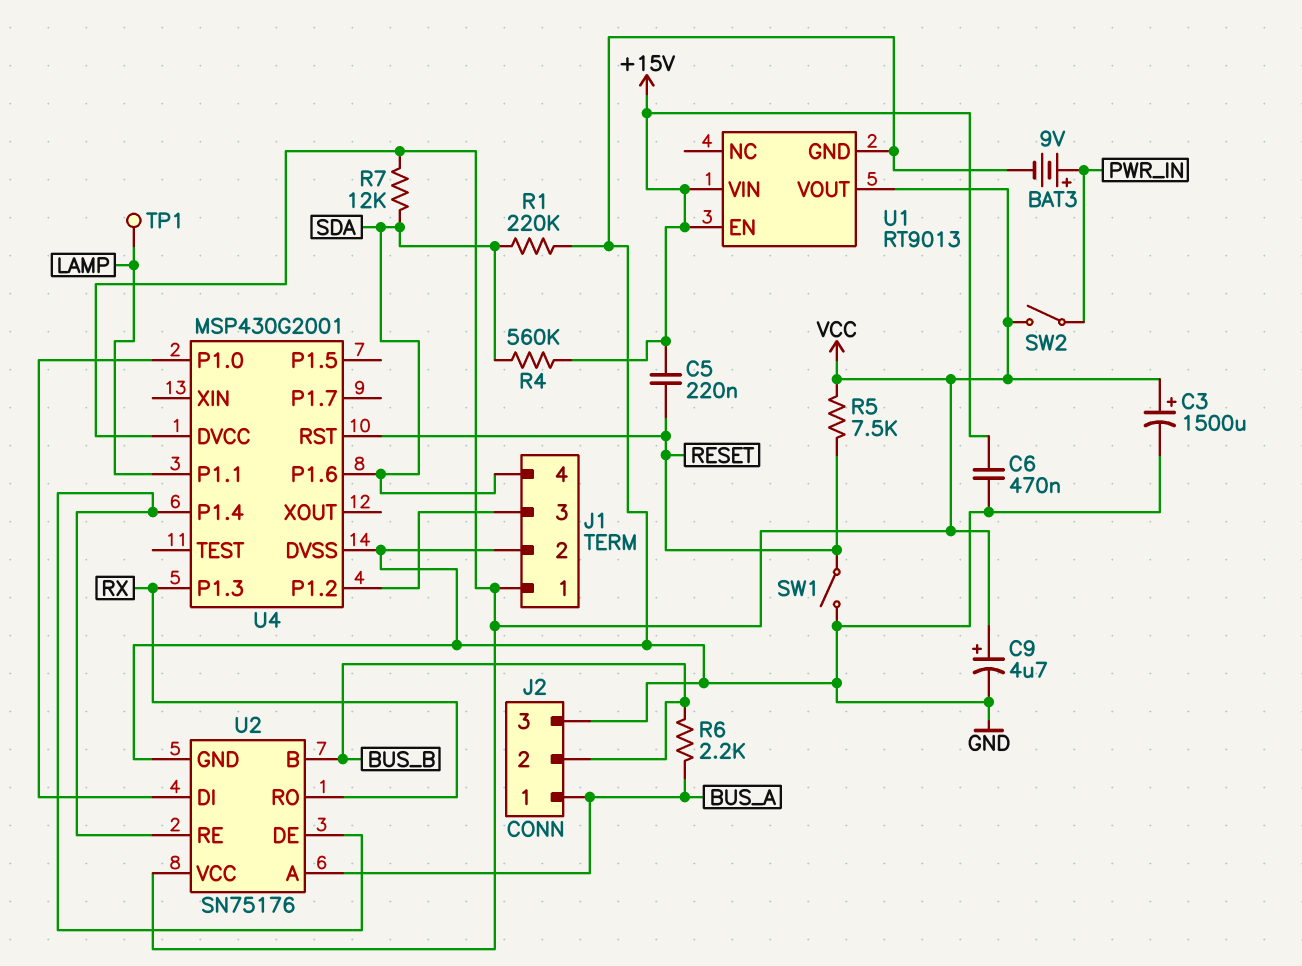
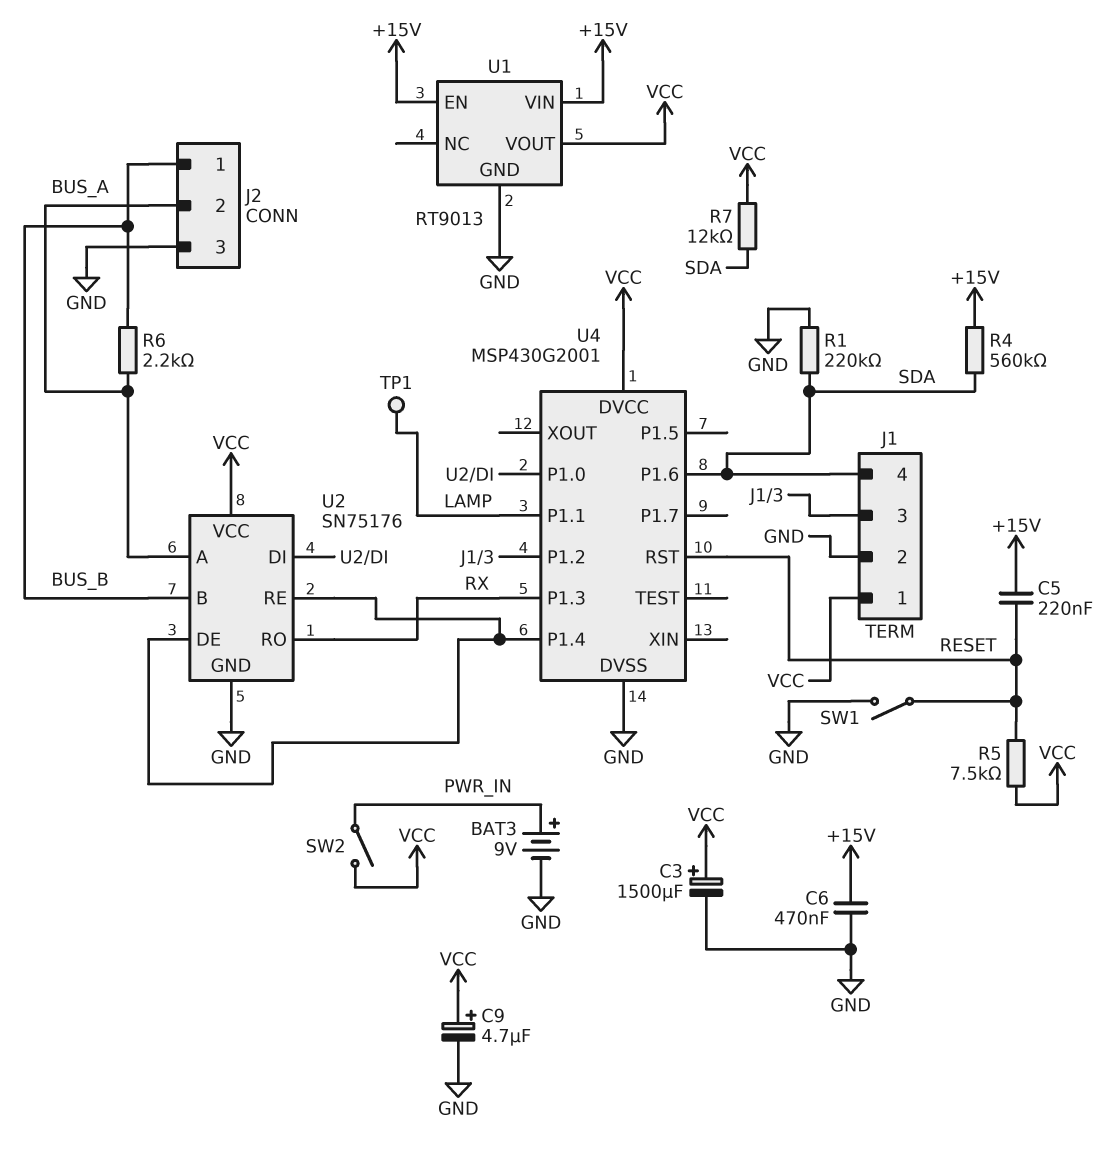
J2 pin 1: BUS_A -> BUS_B
J2 pin 2: BUS_B -> BUS_A

